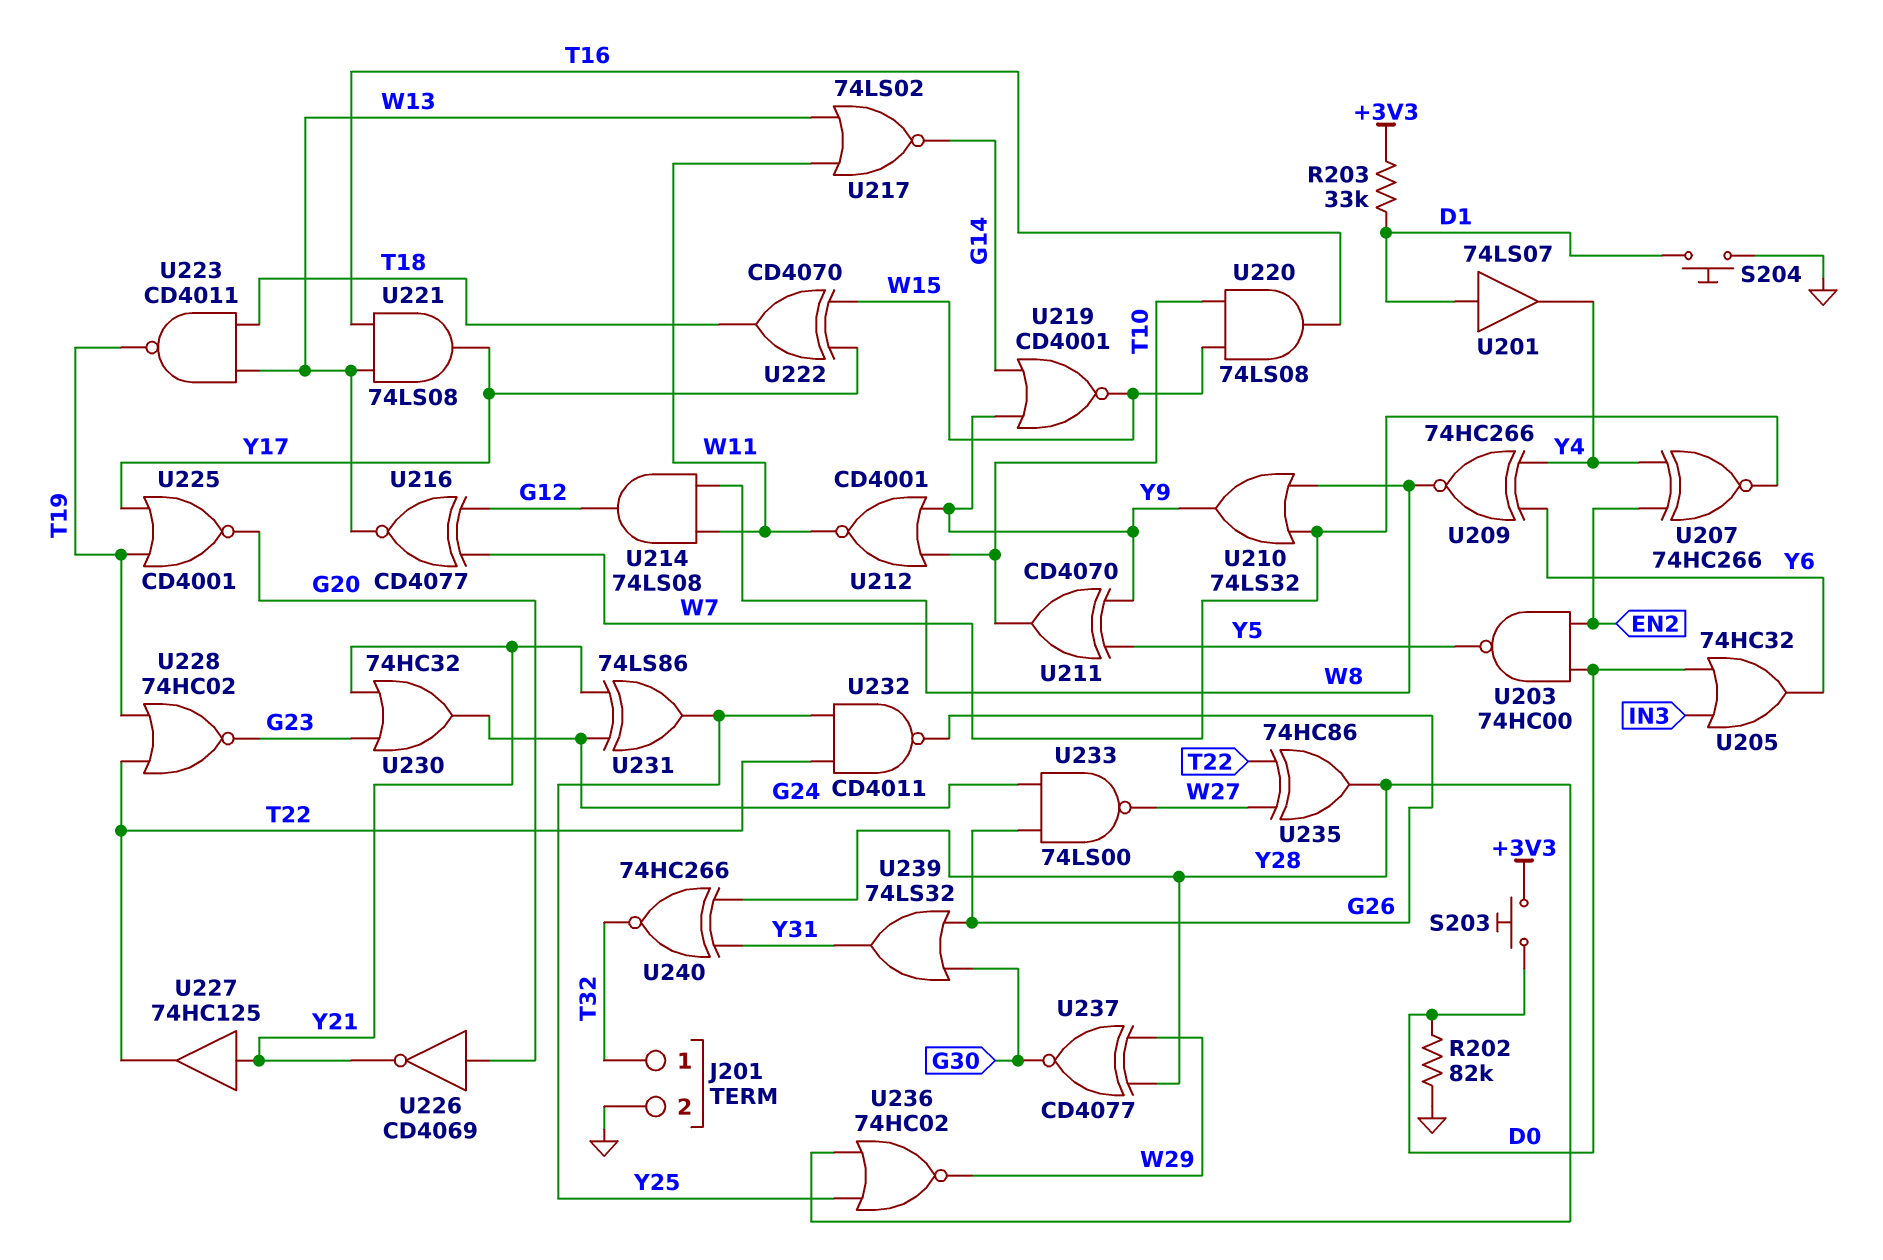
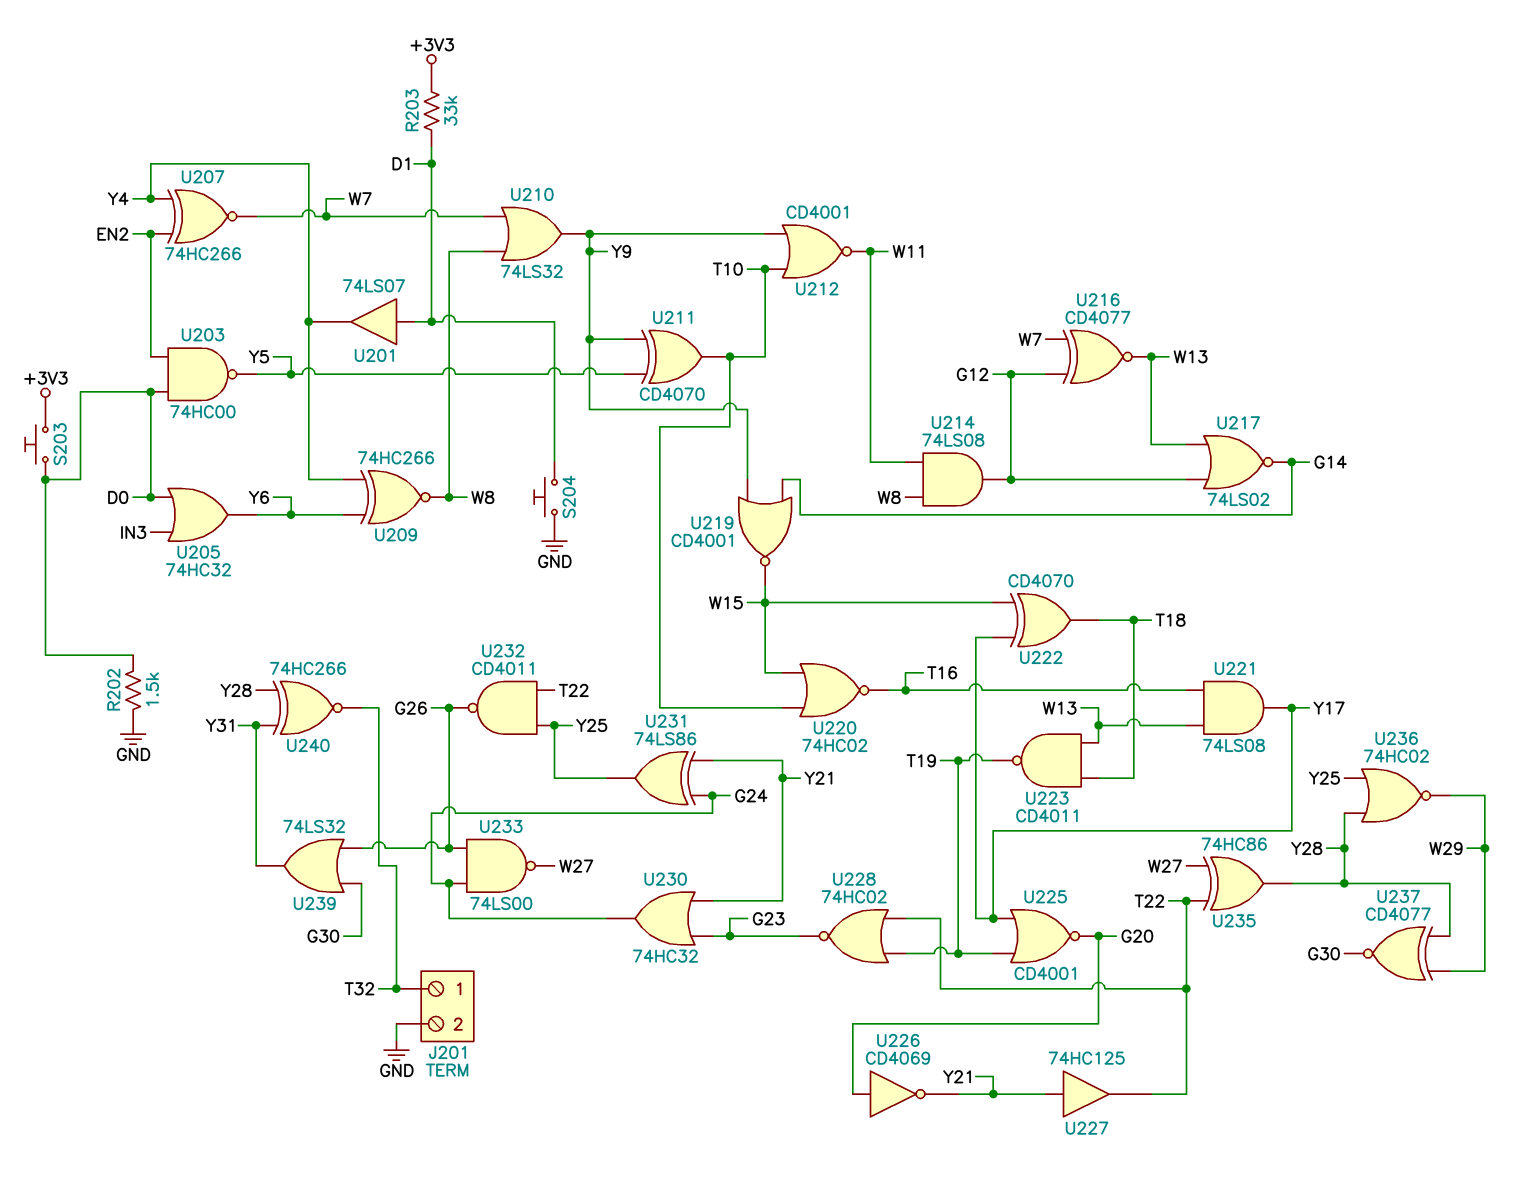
R202: 82k (D0, GND) -> 1.5k (D0, GND)
U217: NOR 74LS02 (in W11, in W13, out G14) -> NOR 74LS02 (in G12, in W13, out G14)
U220: AND 74LS08 (in T10, in W15, out T16) -> NOR 74HC02 (in T10, in W15, out T16)

